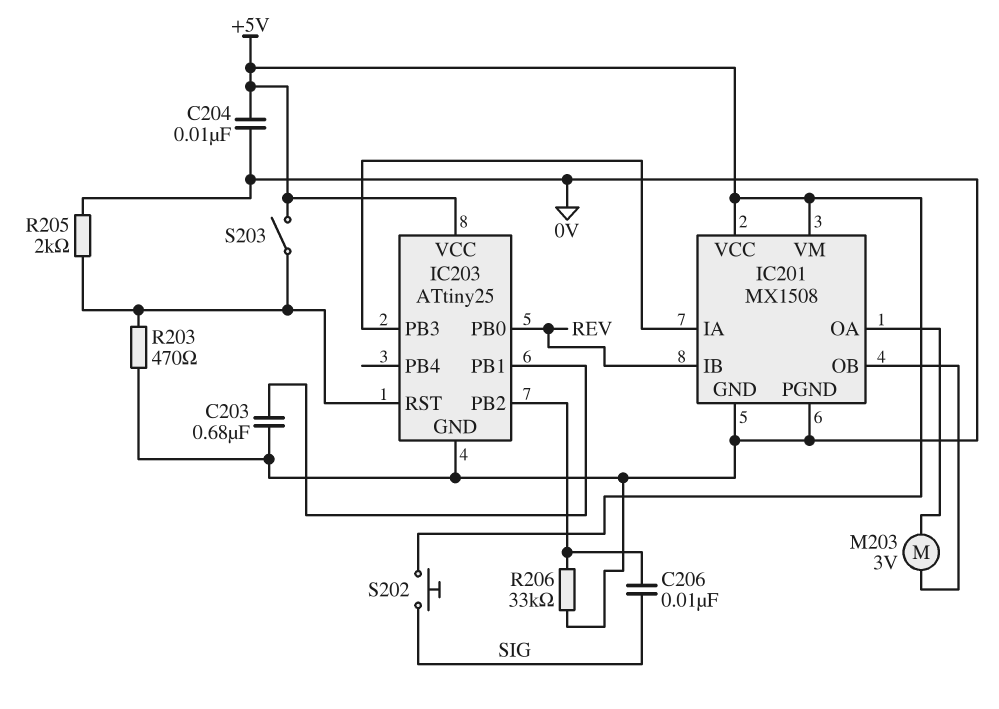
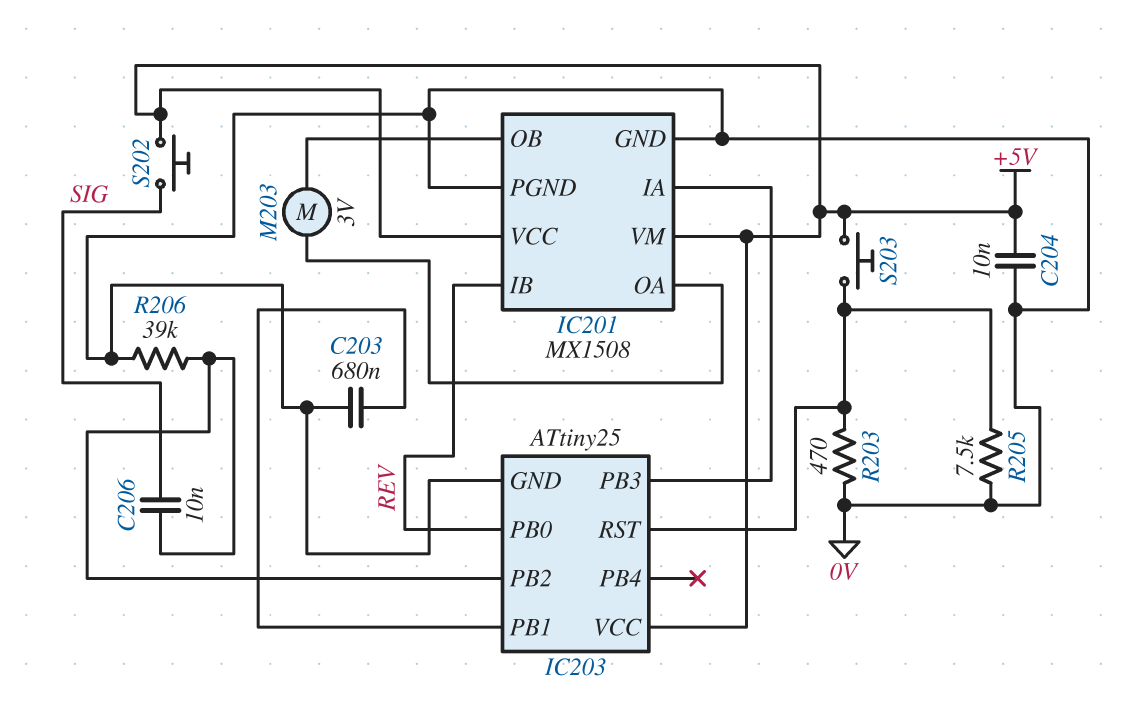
R205: 2k (0V, IC203/RST) -> 7.5k (0V, IC203/RST)
R206: 33k (0V, IC203/PB2) -> 39k (0V, IC203/PB2)
S203: switch (+5V, IC203/RST) -> button (+5V, IC203/RST)

